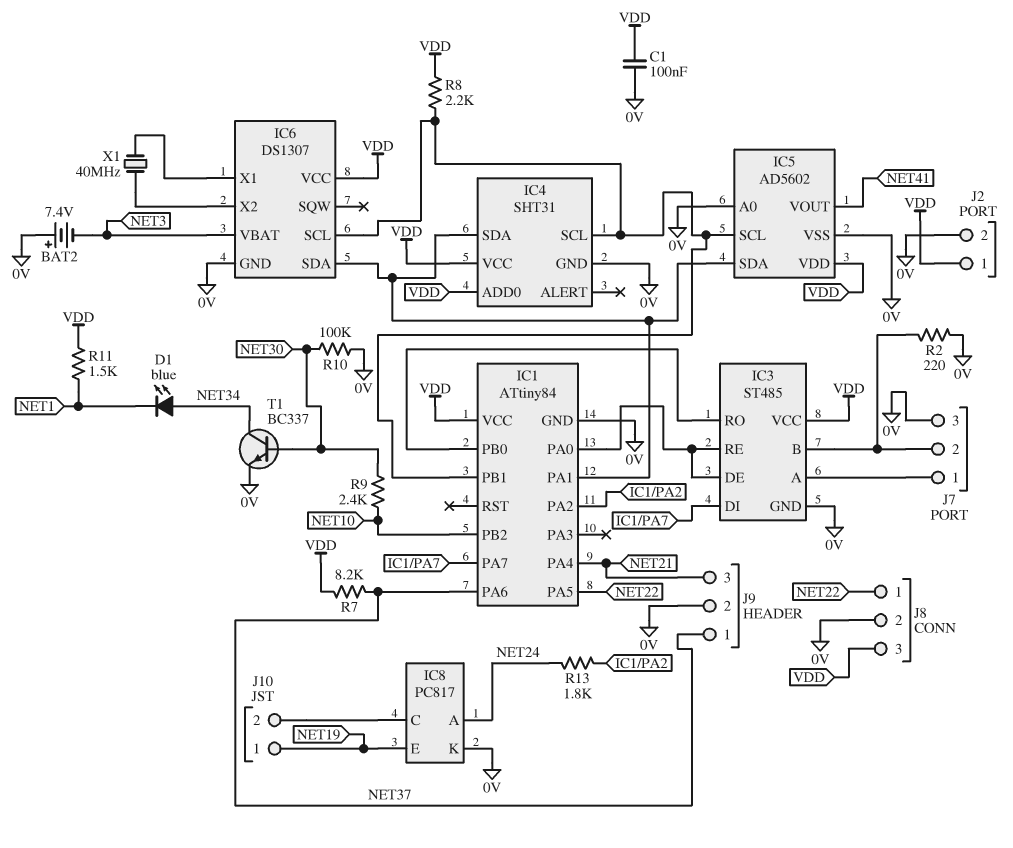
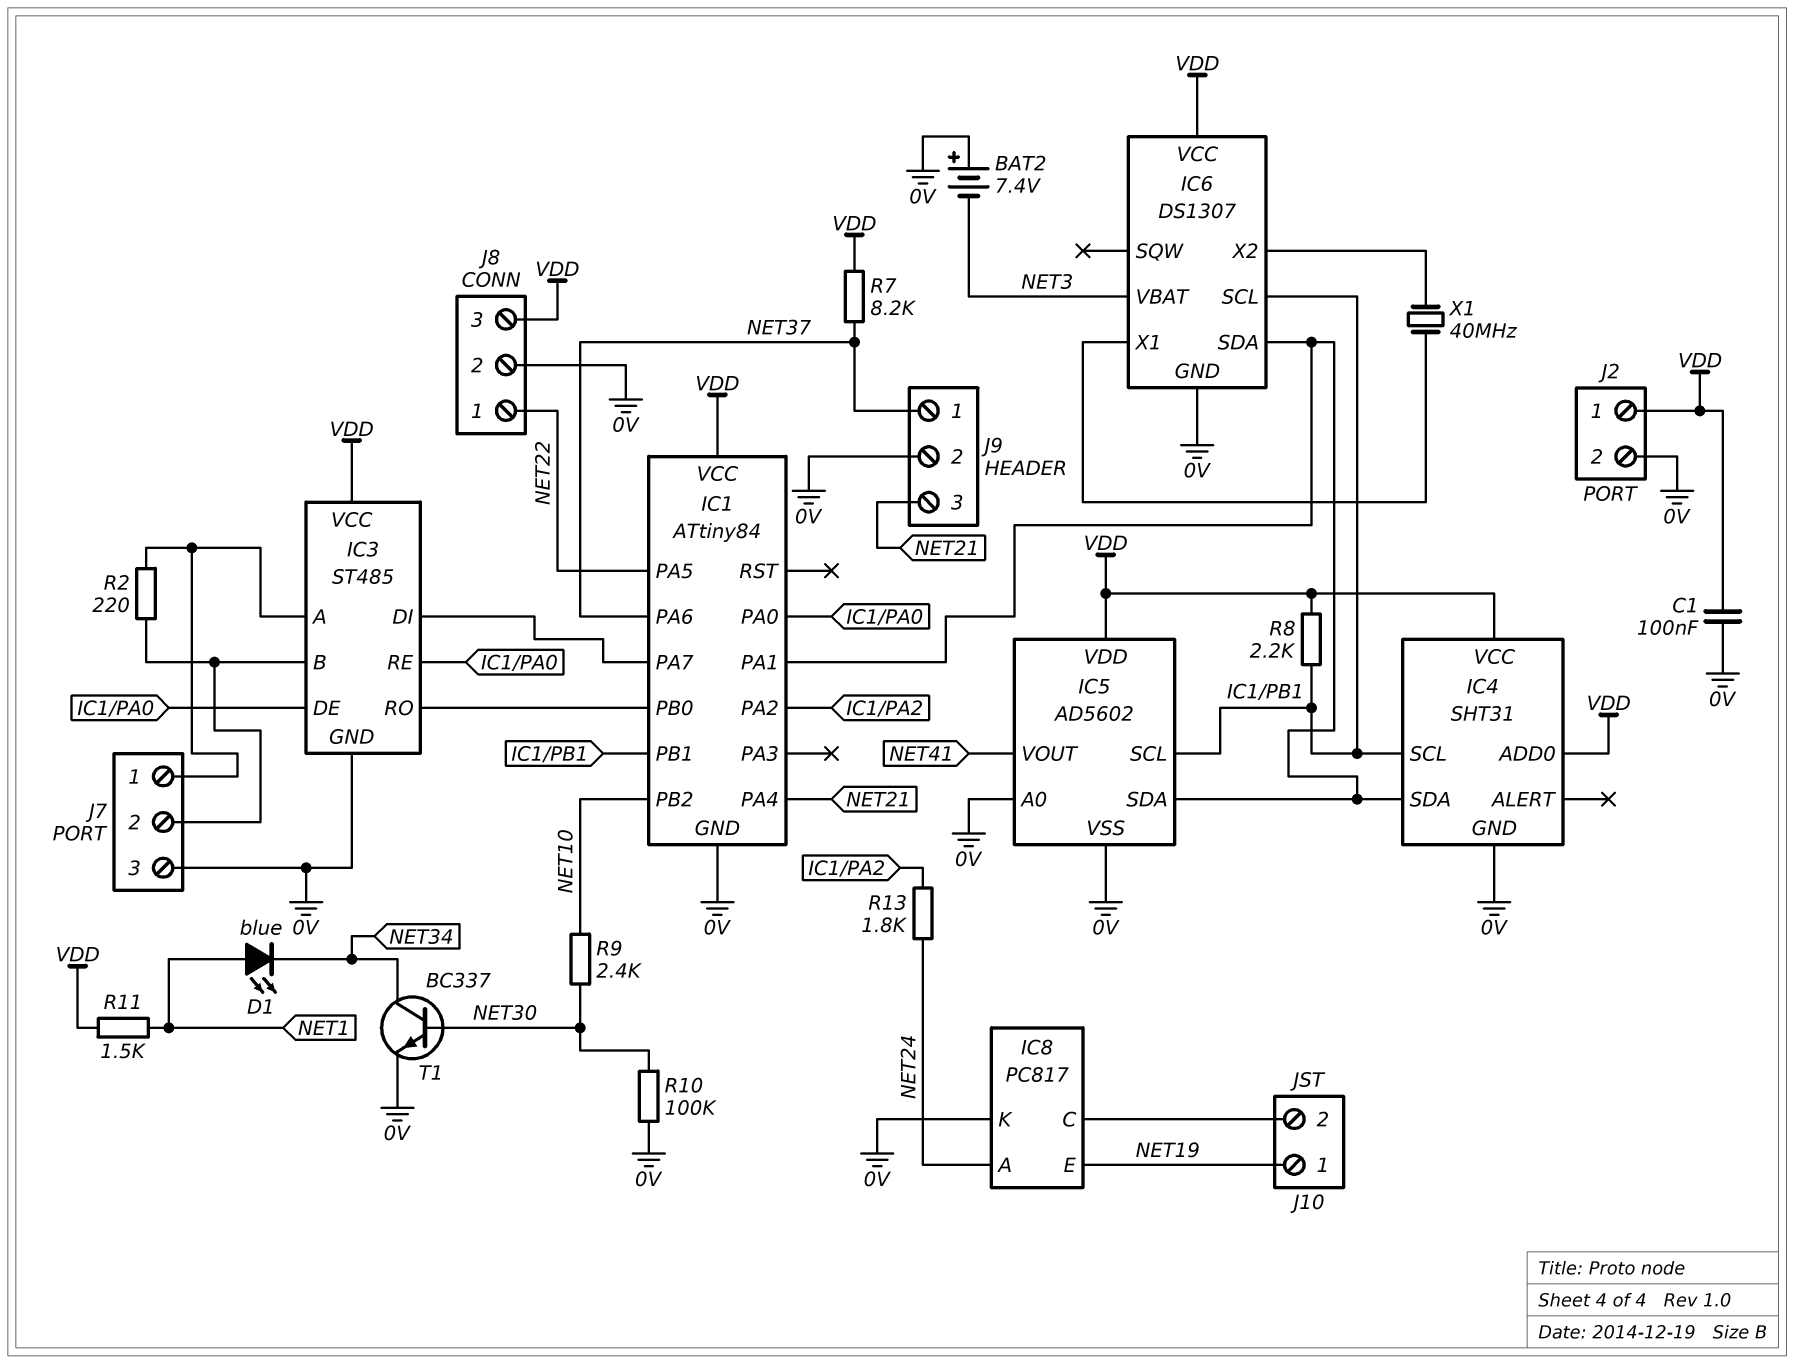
D1: LED blue (A NET34, K NET1) -> LED blue (A NET1, K NET34)
R2: 220 (0V, IC3/B) -> 220 (IC3/A, IC3/B)

